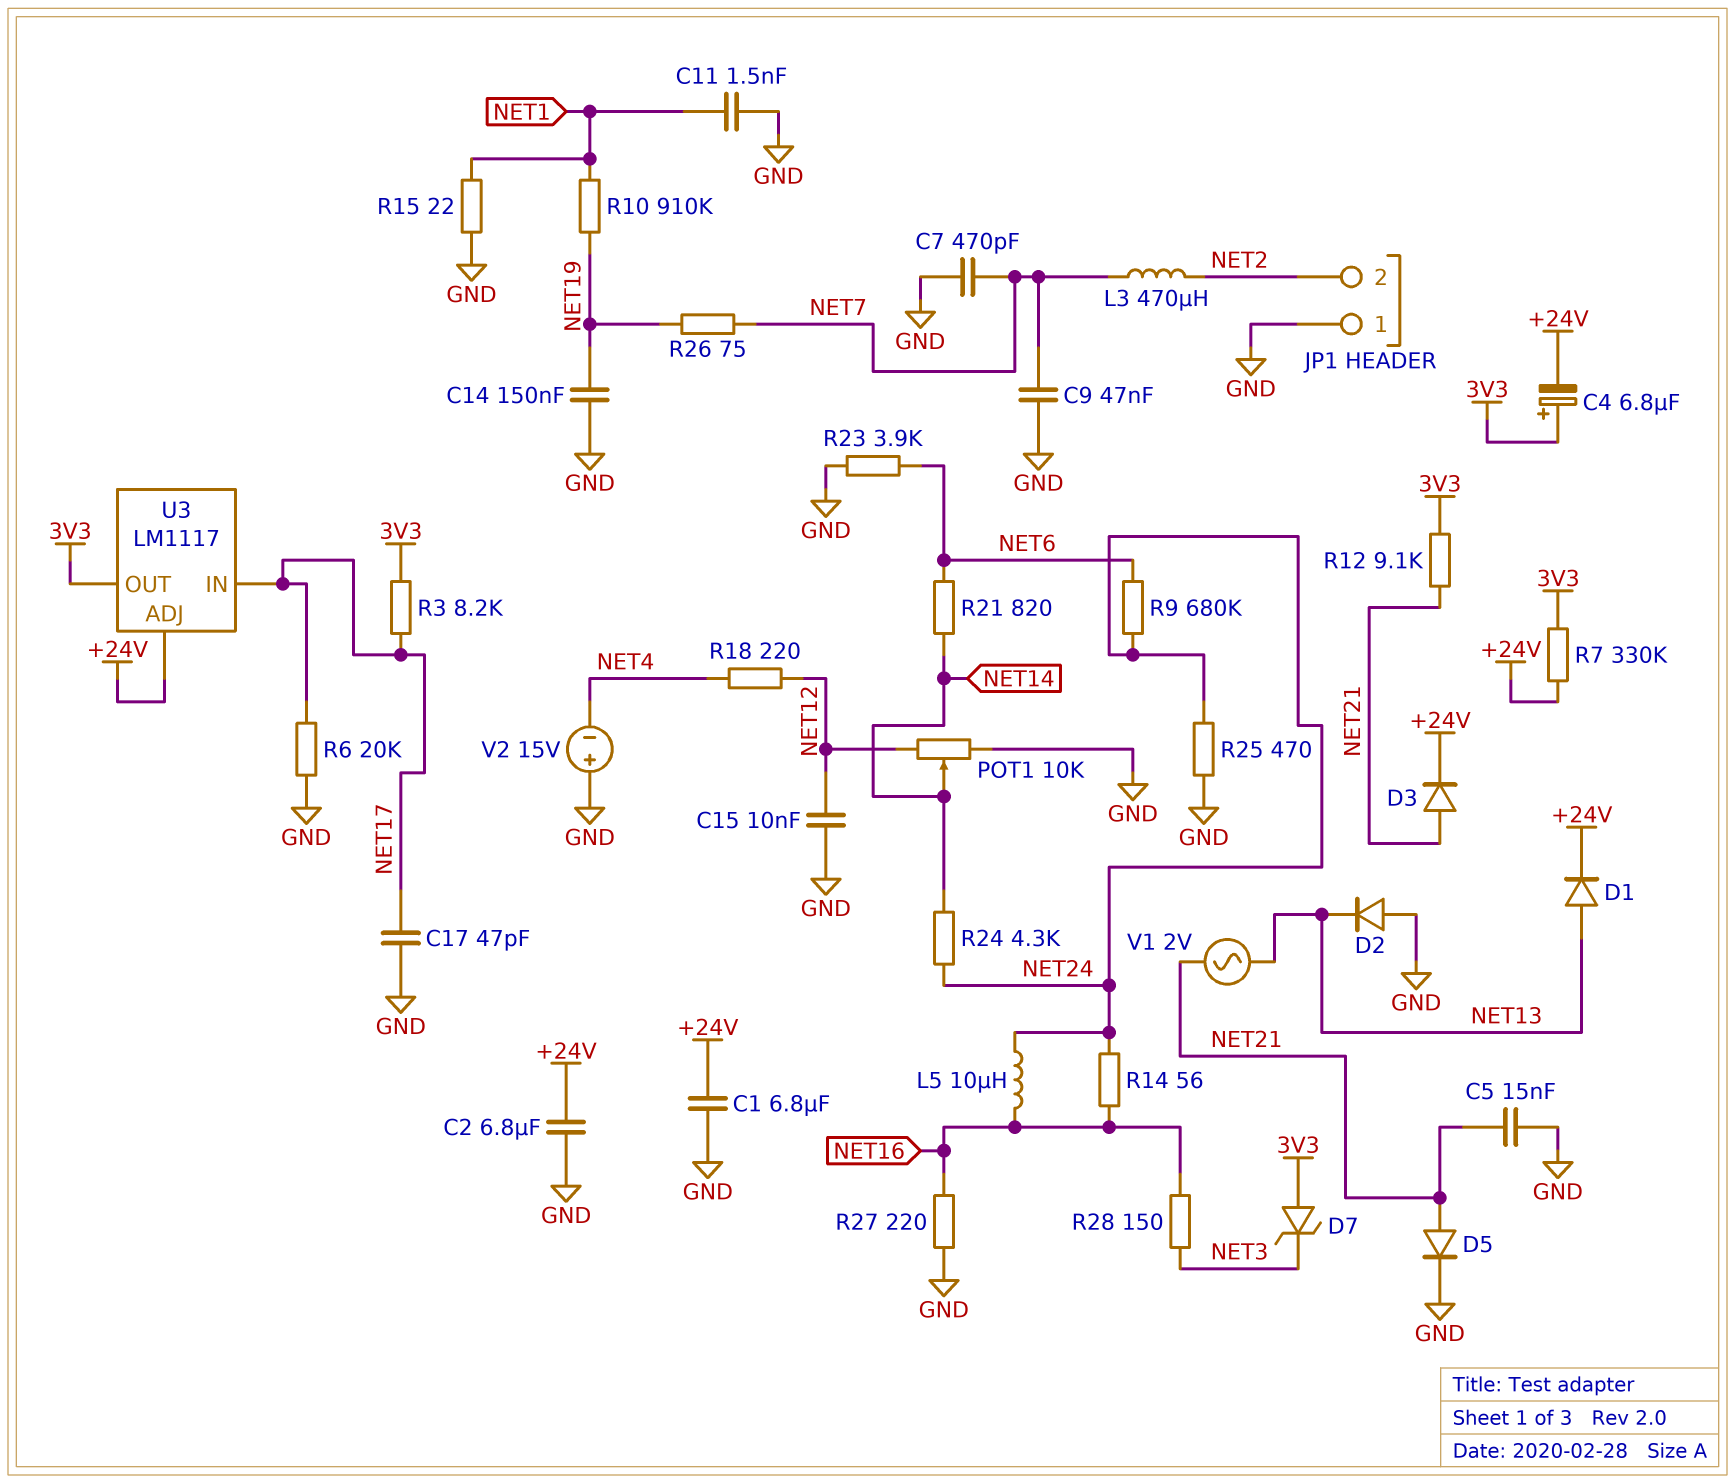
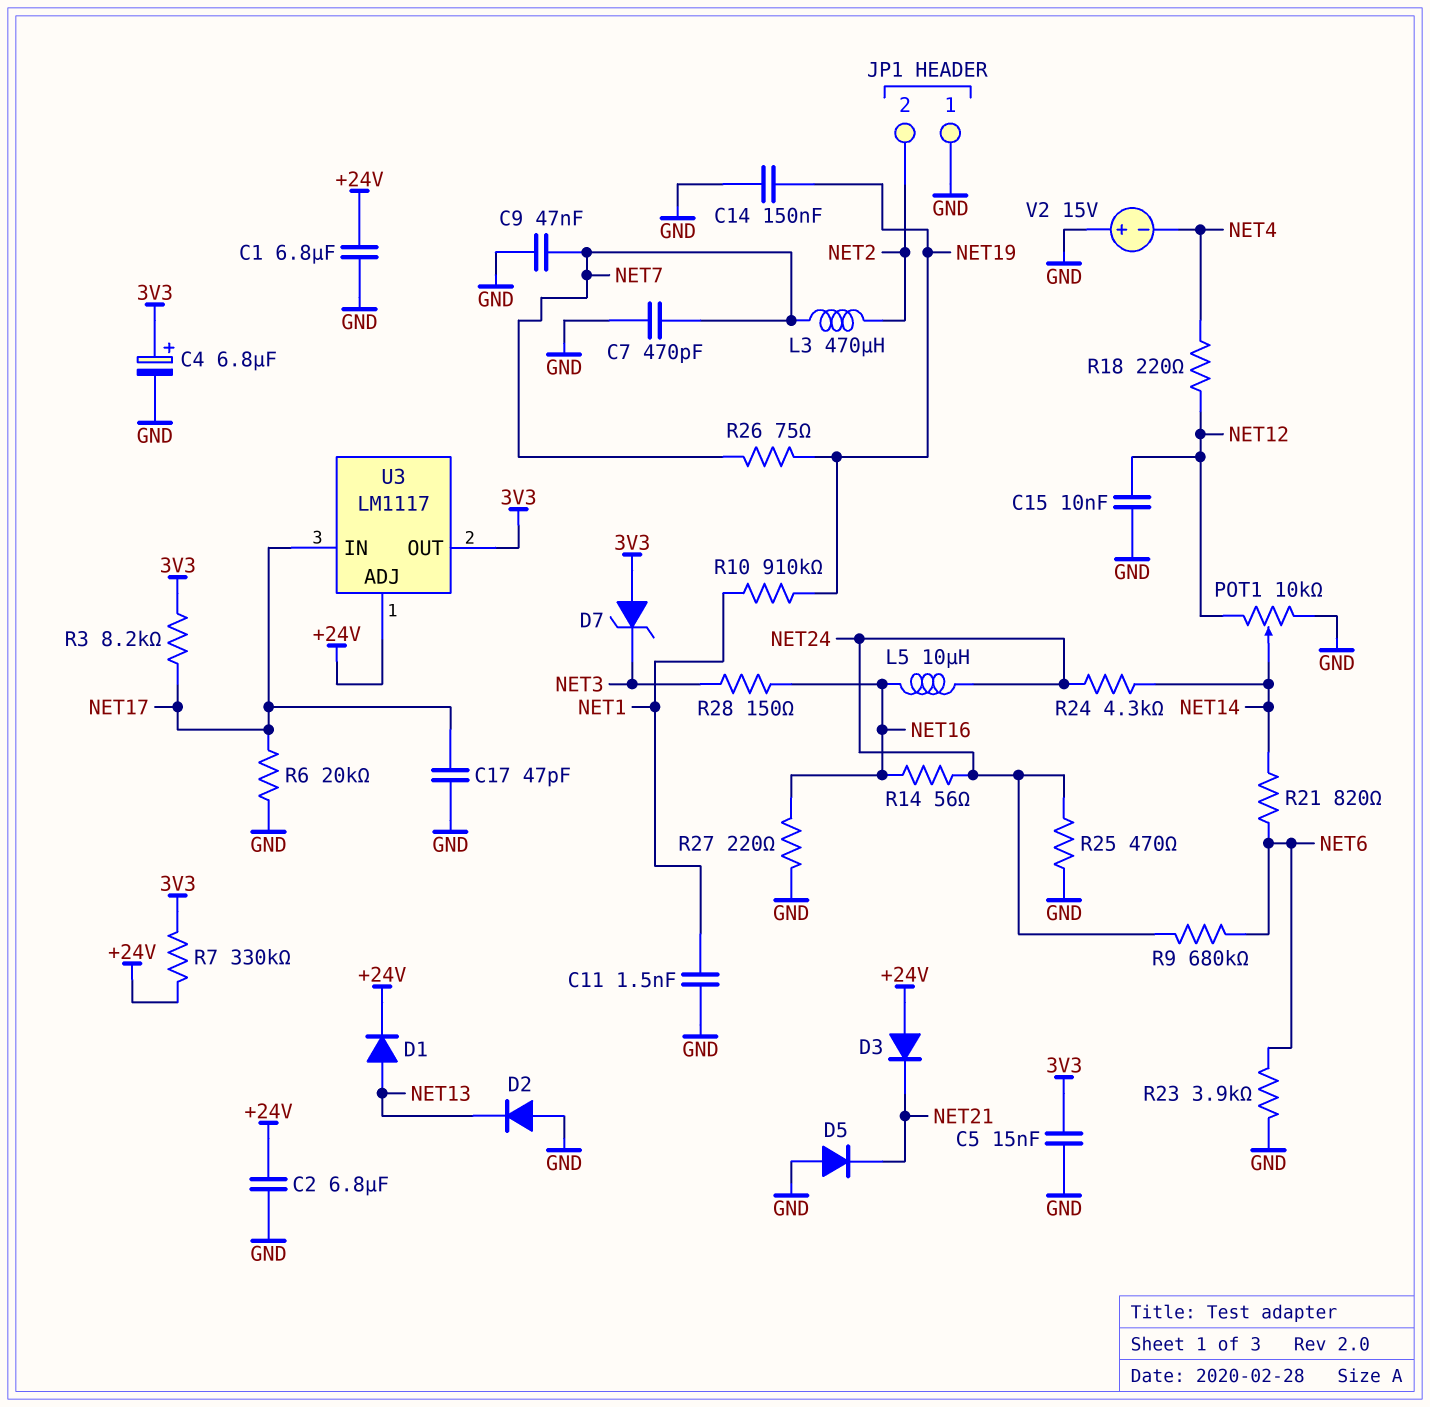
C4: 6.8uF (plus 3V3, minus +24V) -> 6.8uF (plus 3V3, minus GND)
C5: 15nF (GND, NET21) -> 15nF (3V3, GND)
D3: diode (A NET21, K +24V) -> diode (A +24V, K NET21)
D5: diode (A NET21, K GND) -> diode (A GND, K NET21)
R12: 9.1k (3V3, NET21) -> none
R15: 22 (GND, NET1) -> none
V1: AC 2V (NET13, NET21) -> none

